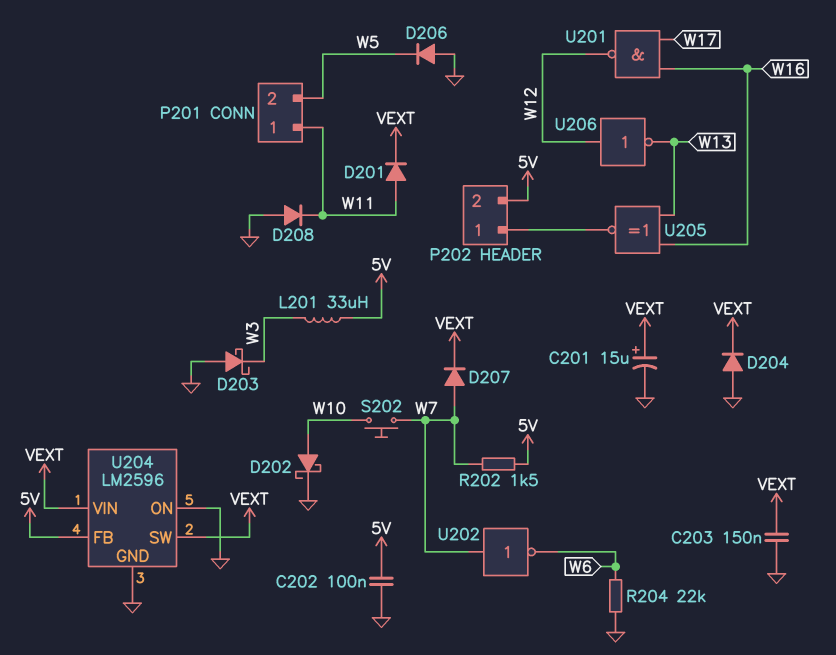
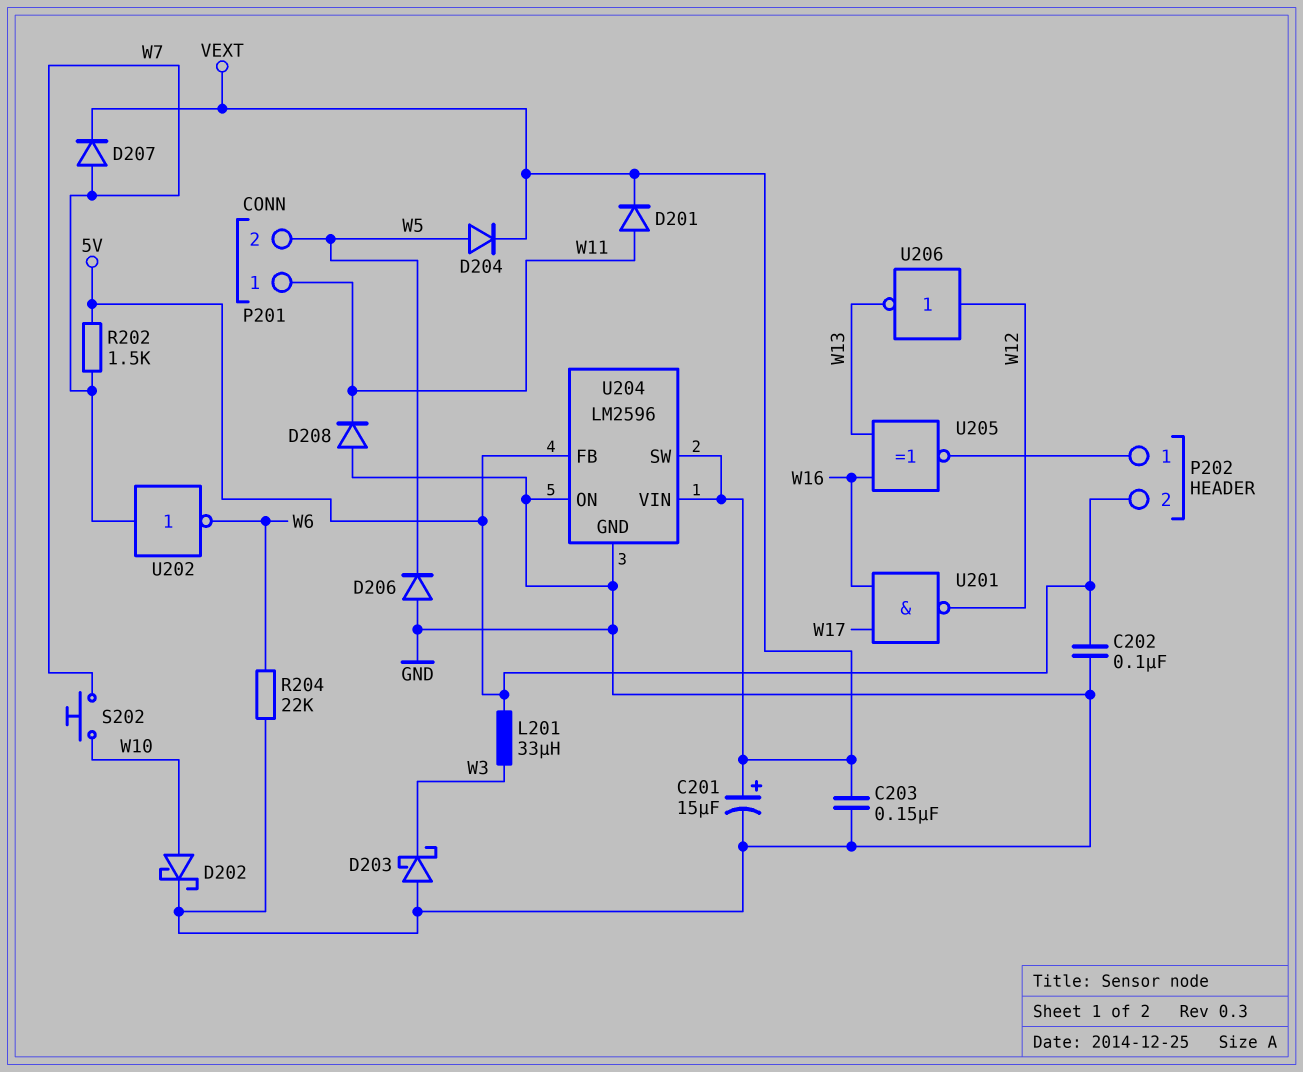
D204: diode (A GND, K VEXT) -> diode (A W5, K VEXT)

